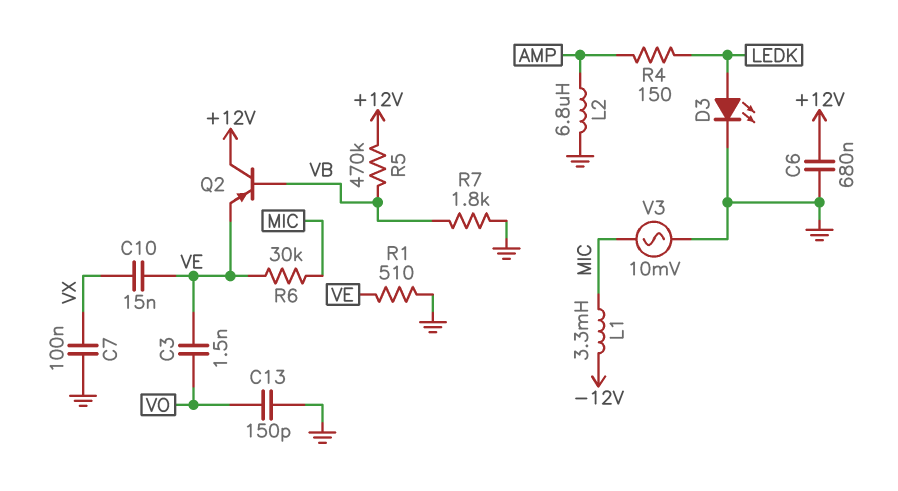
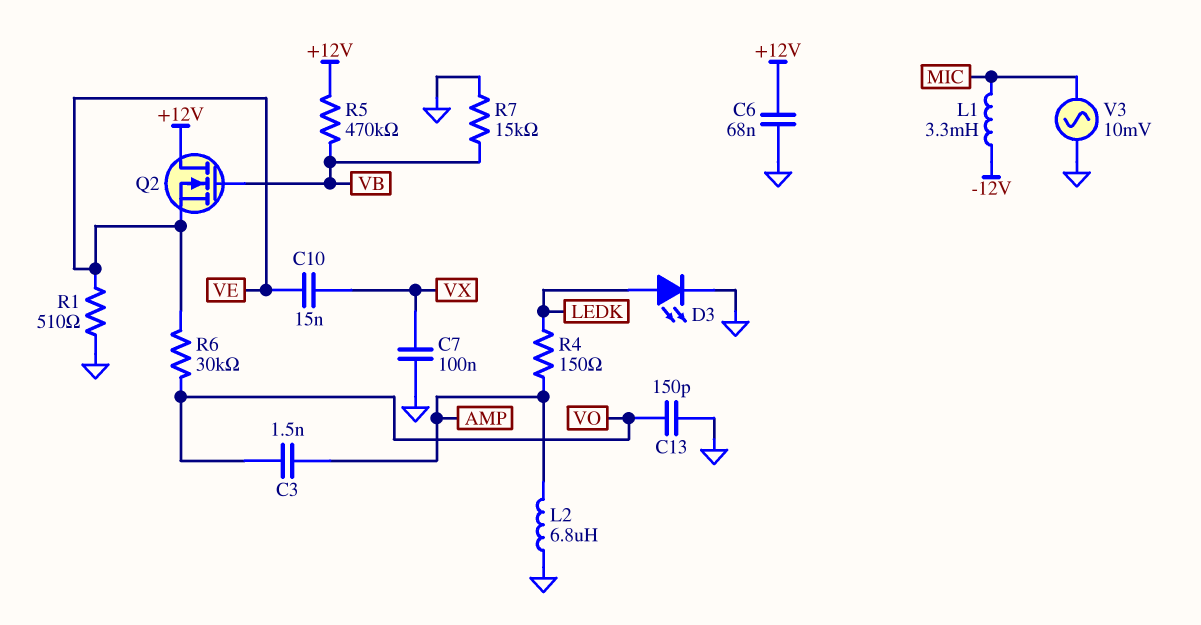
C3: 1.5nF (VE, VO) -> 1.5nF (AMP, VO)
C6: 680nF (+12V, GND) -> 68nF (+12V, GND)
Q2: PNP (B VB, C +12V, E VE) -> NMOS (G VB, D +12V, S VE)
R6: 30k (MIC, VE) -> 30k (VE, VO)
R7: 1.8k (GND, VB) -> 15k (GND, VB)

